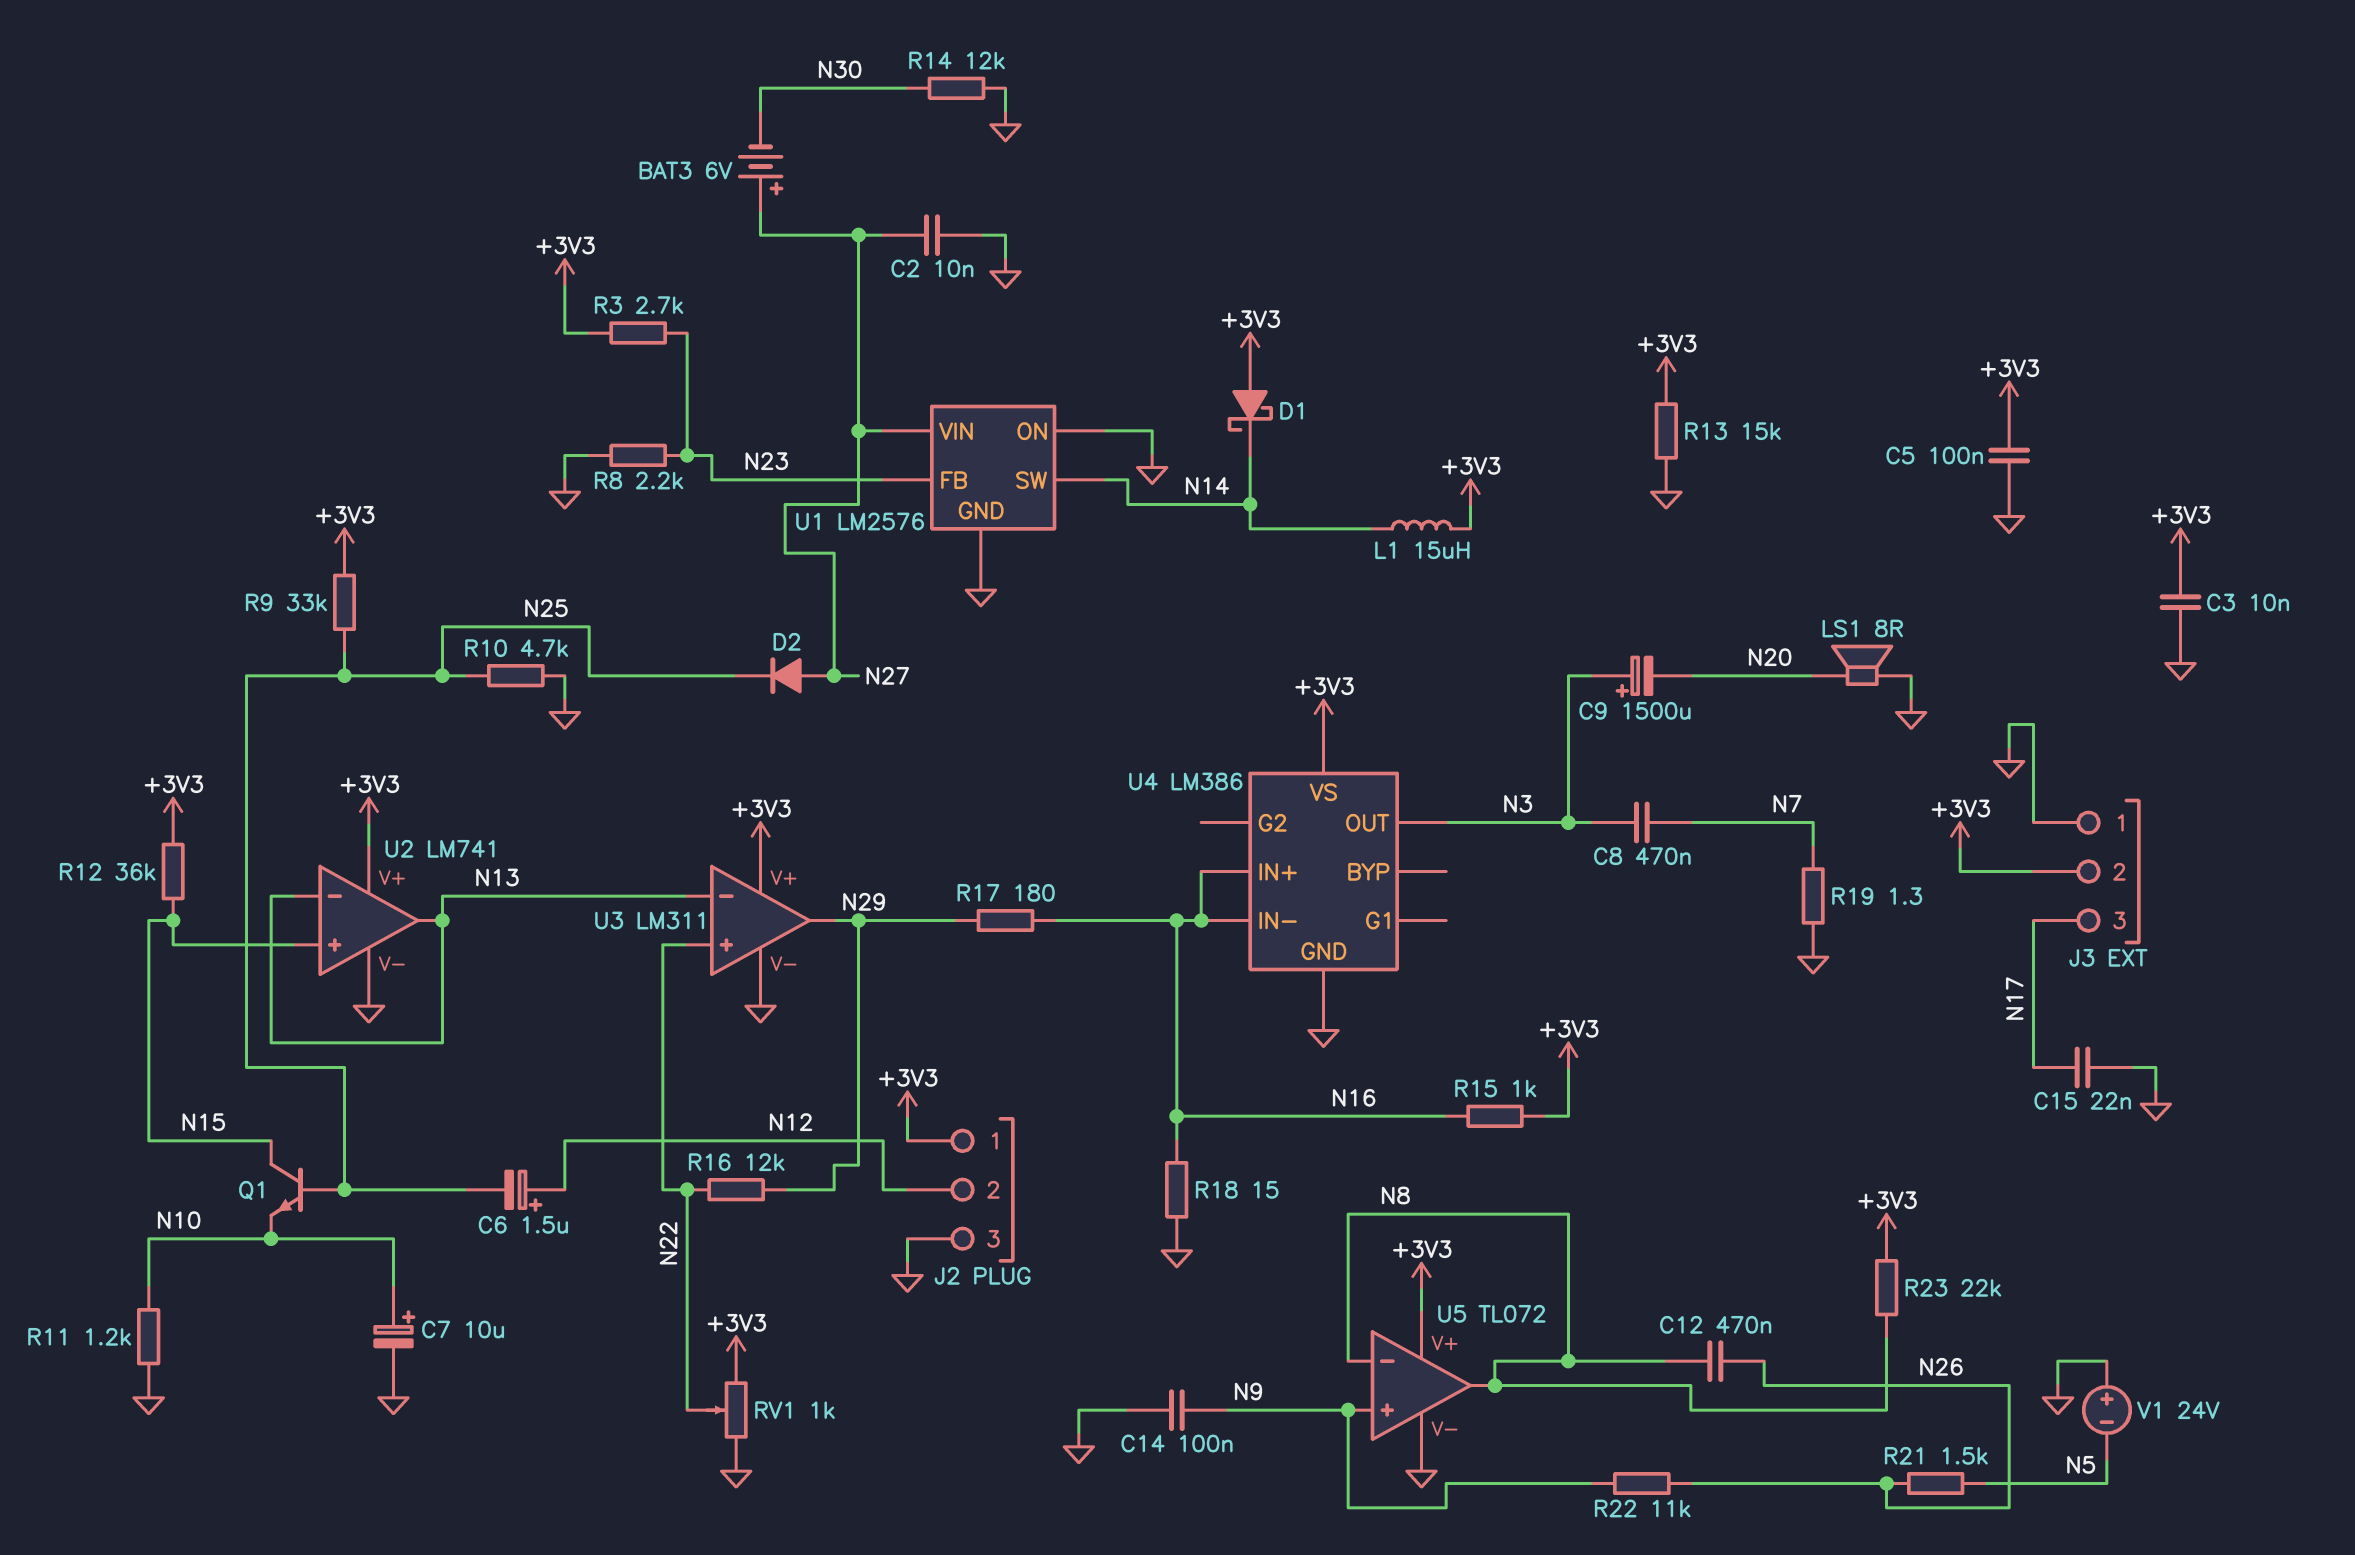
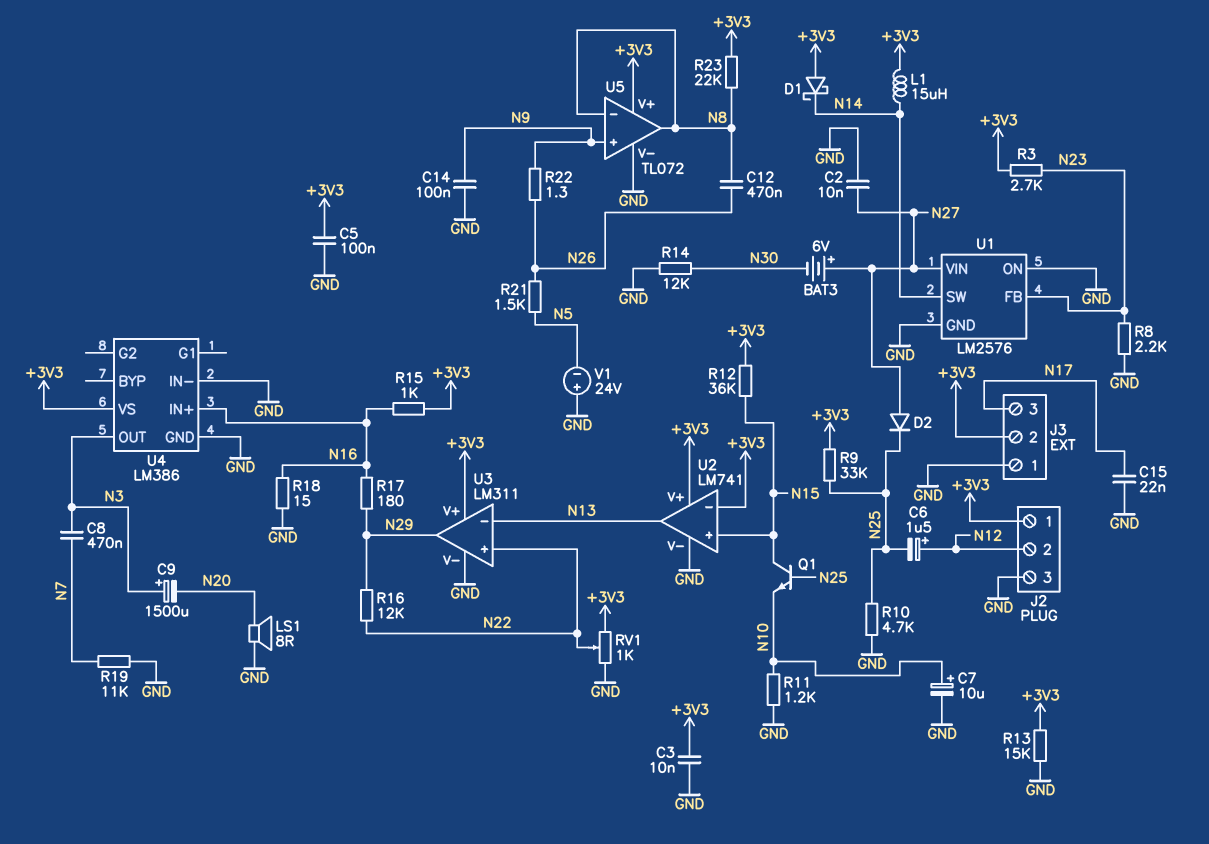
R19: 1.3 (GND, N7) -> 11k (GND, N7)
R22: 11k (N9, N26) -> 1.3 (N9, N26)
U2 pin in-: N13 -> +3V3
U4 pin IN-: N16 -> GND

